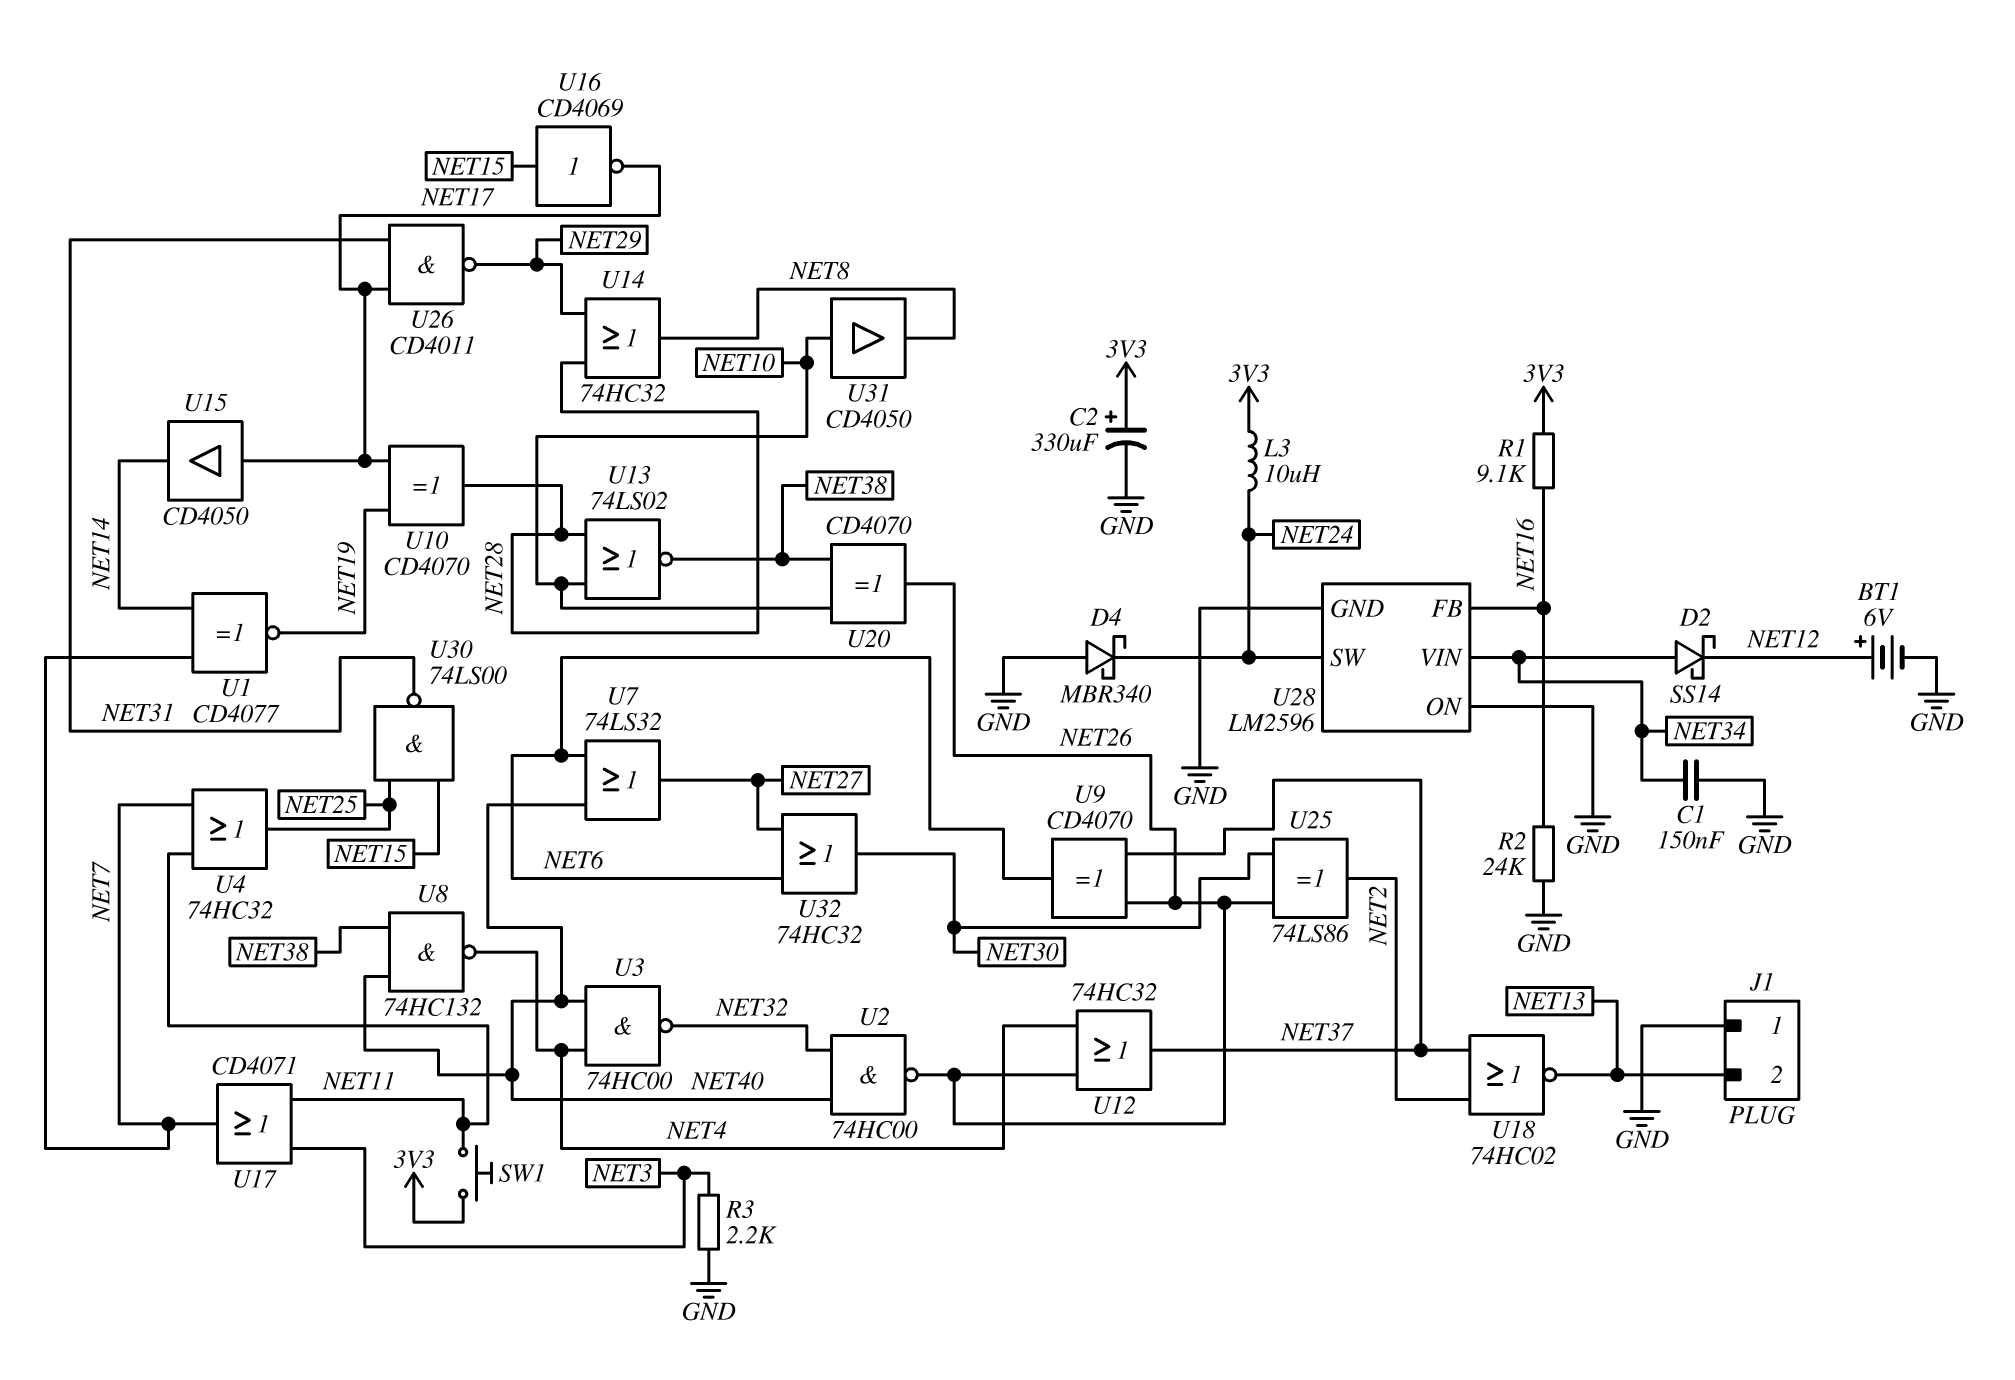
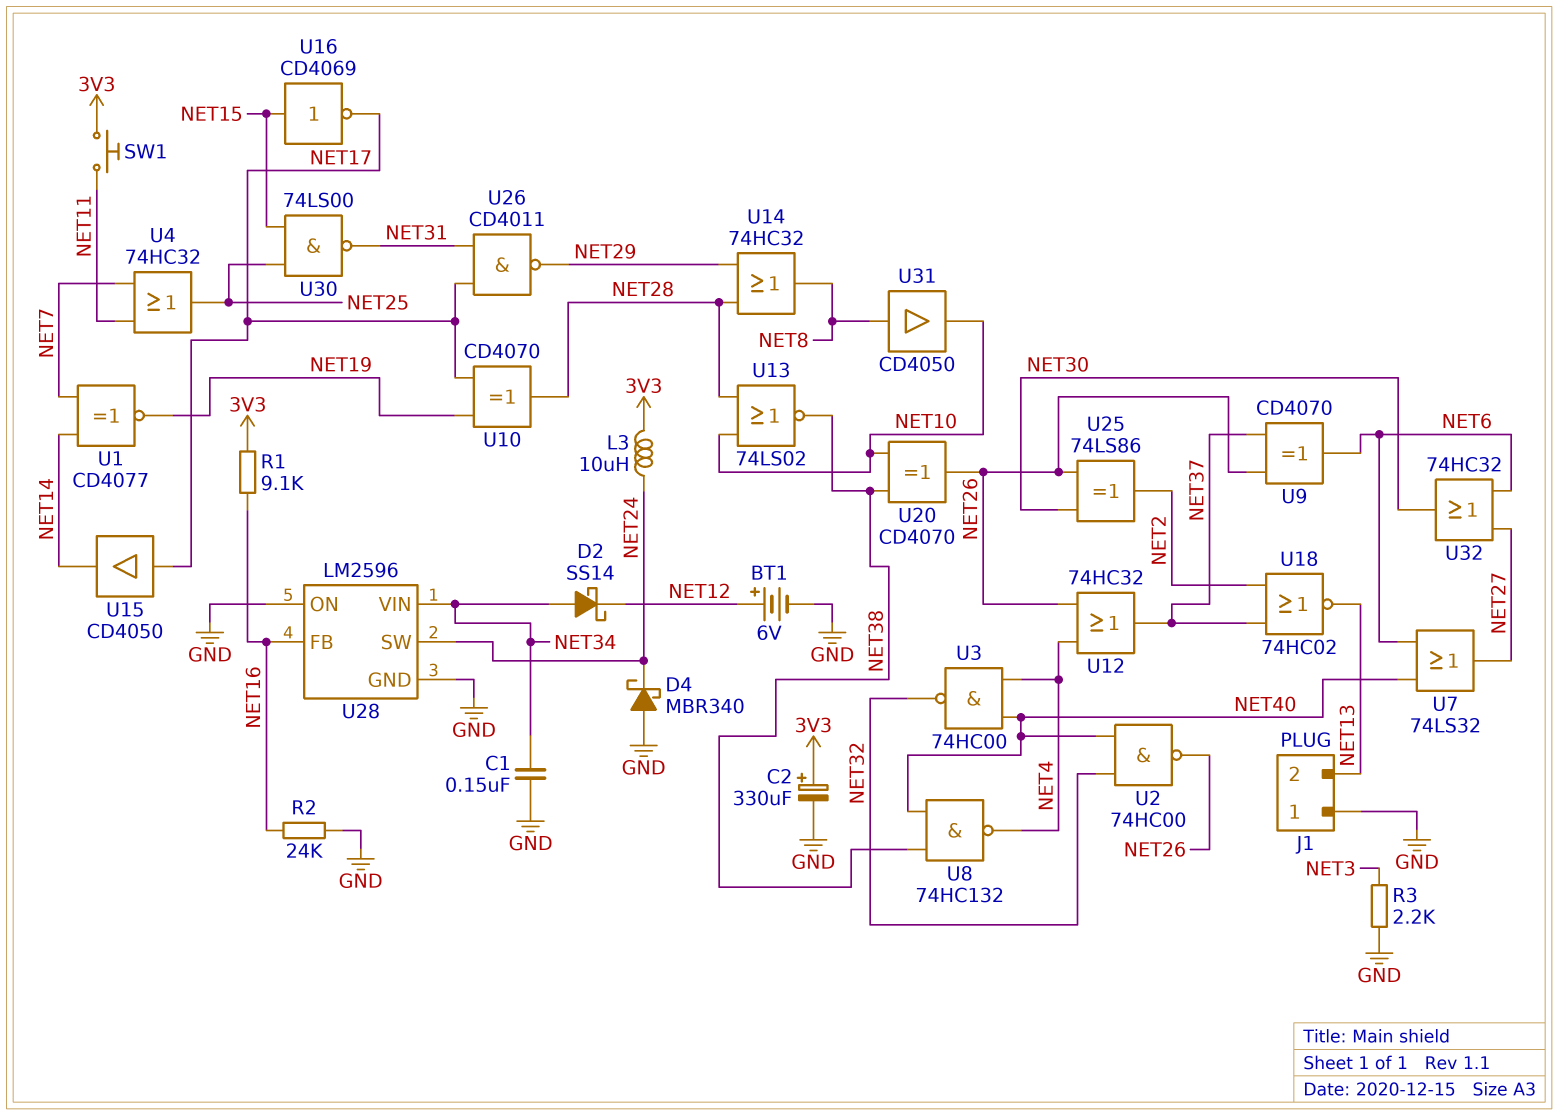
U17: OR CD4071 (in NET3, in NET11, out NET7) -> none
U31: buffer CD4050 (in NET10, out NET8) -> buffer CD4050 (in NET8, out NET10)

